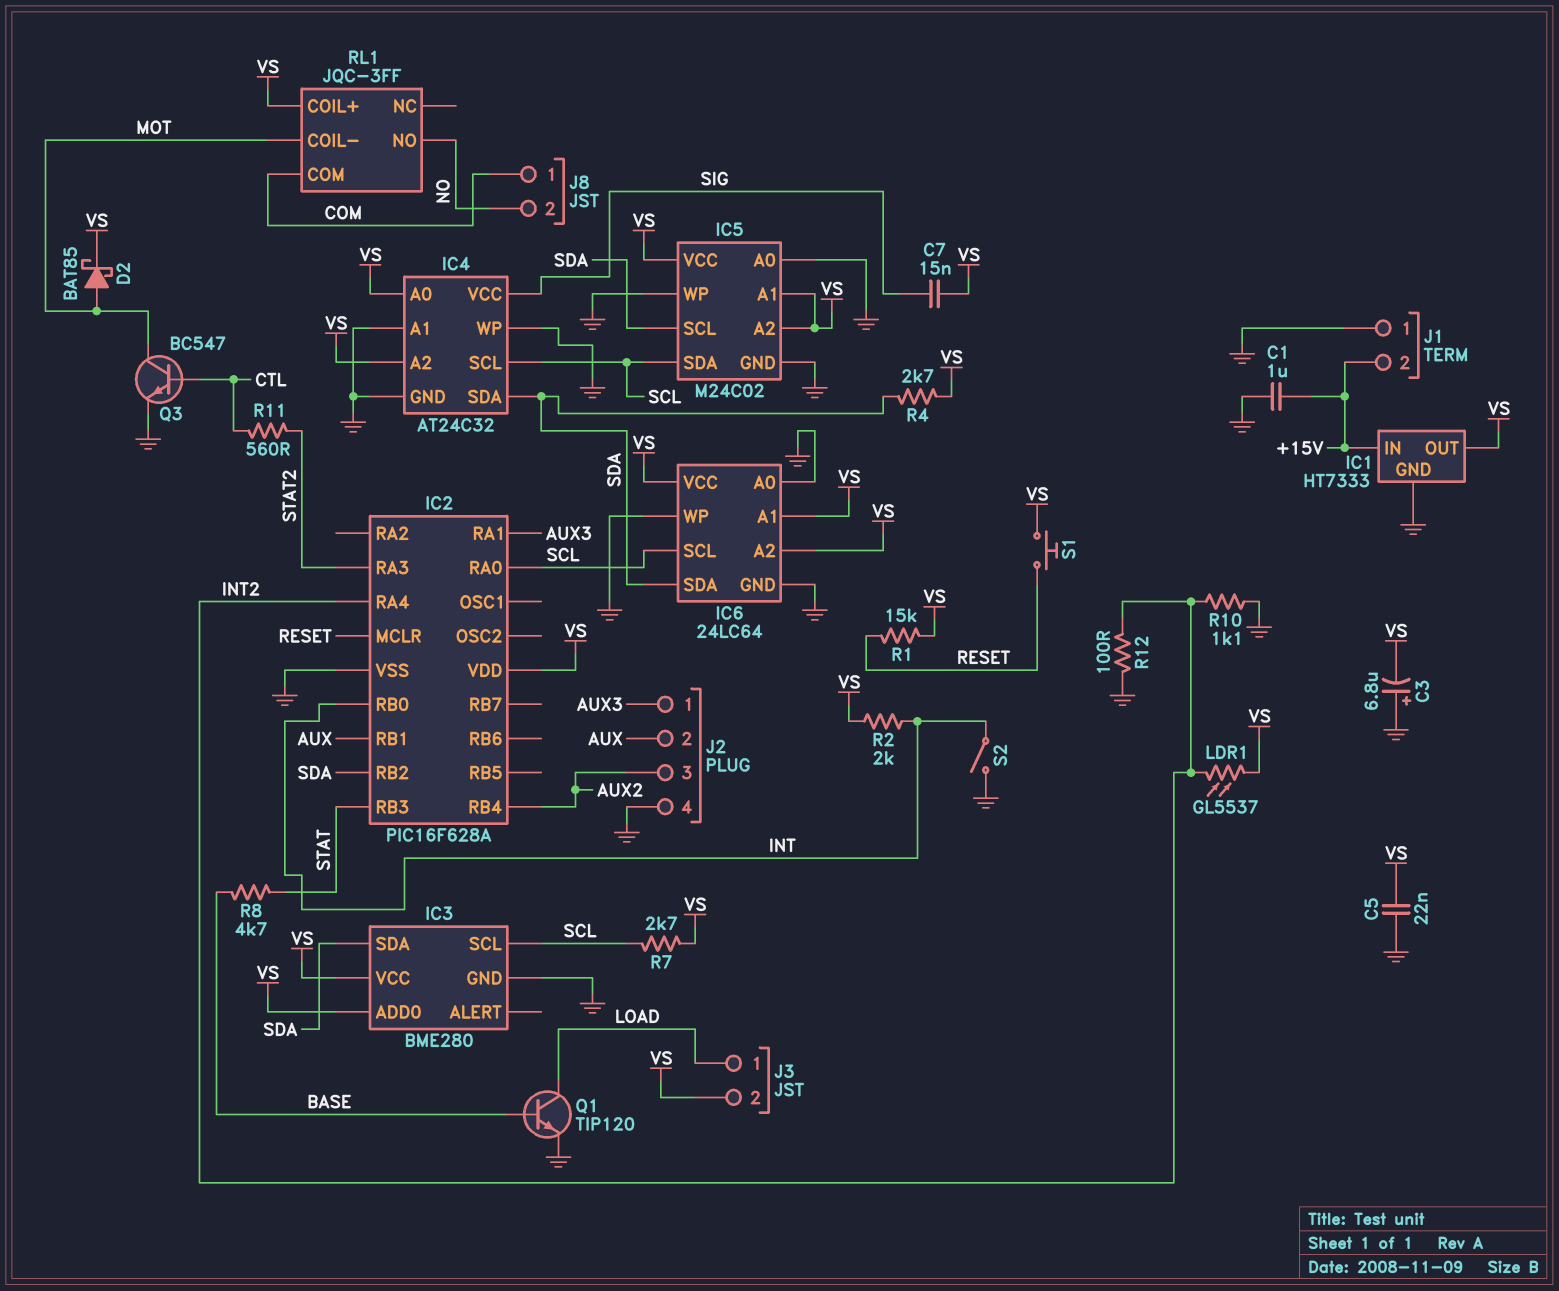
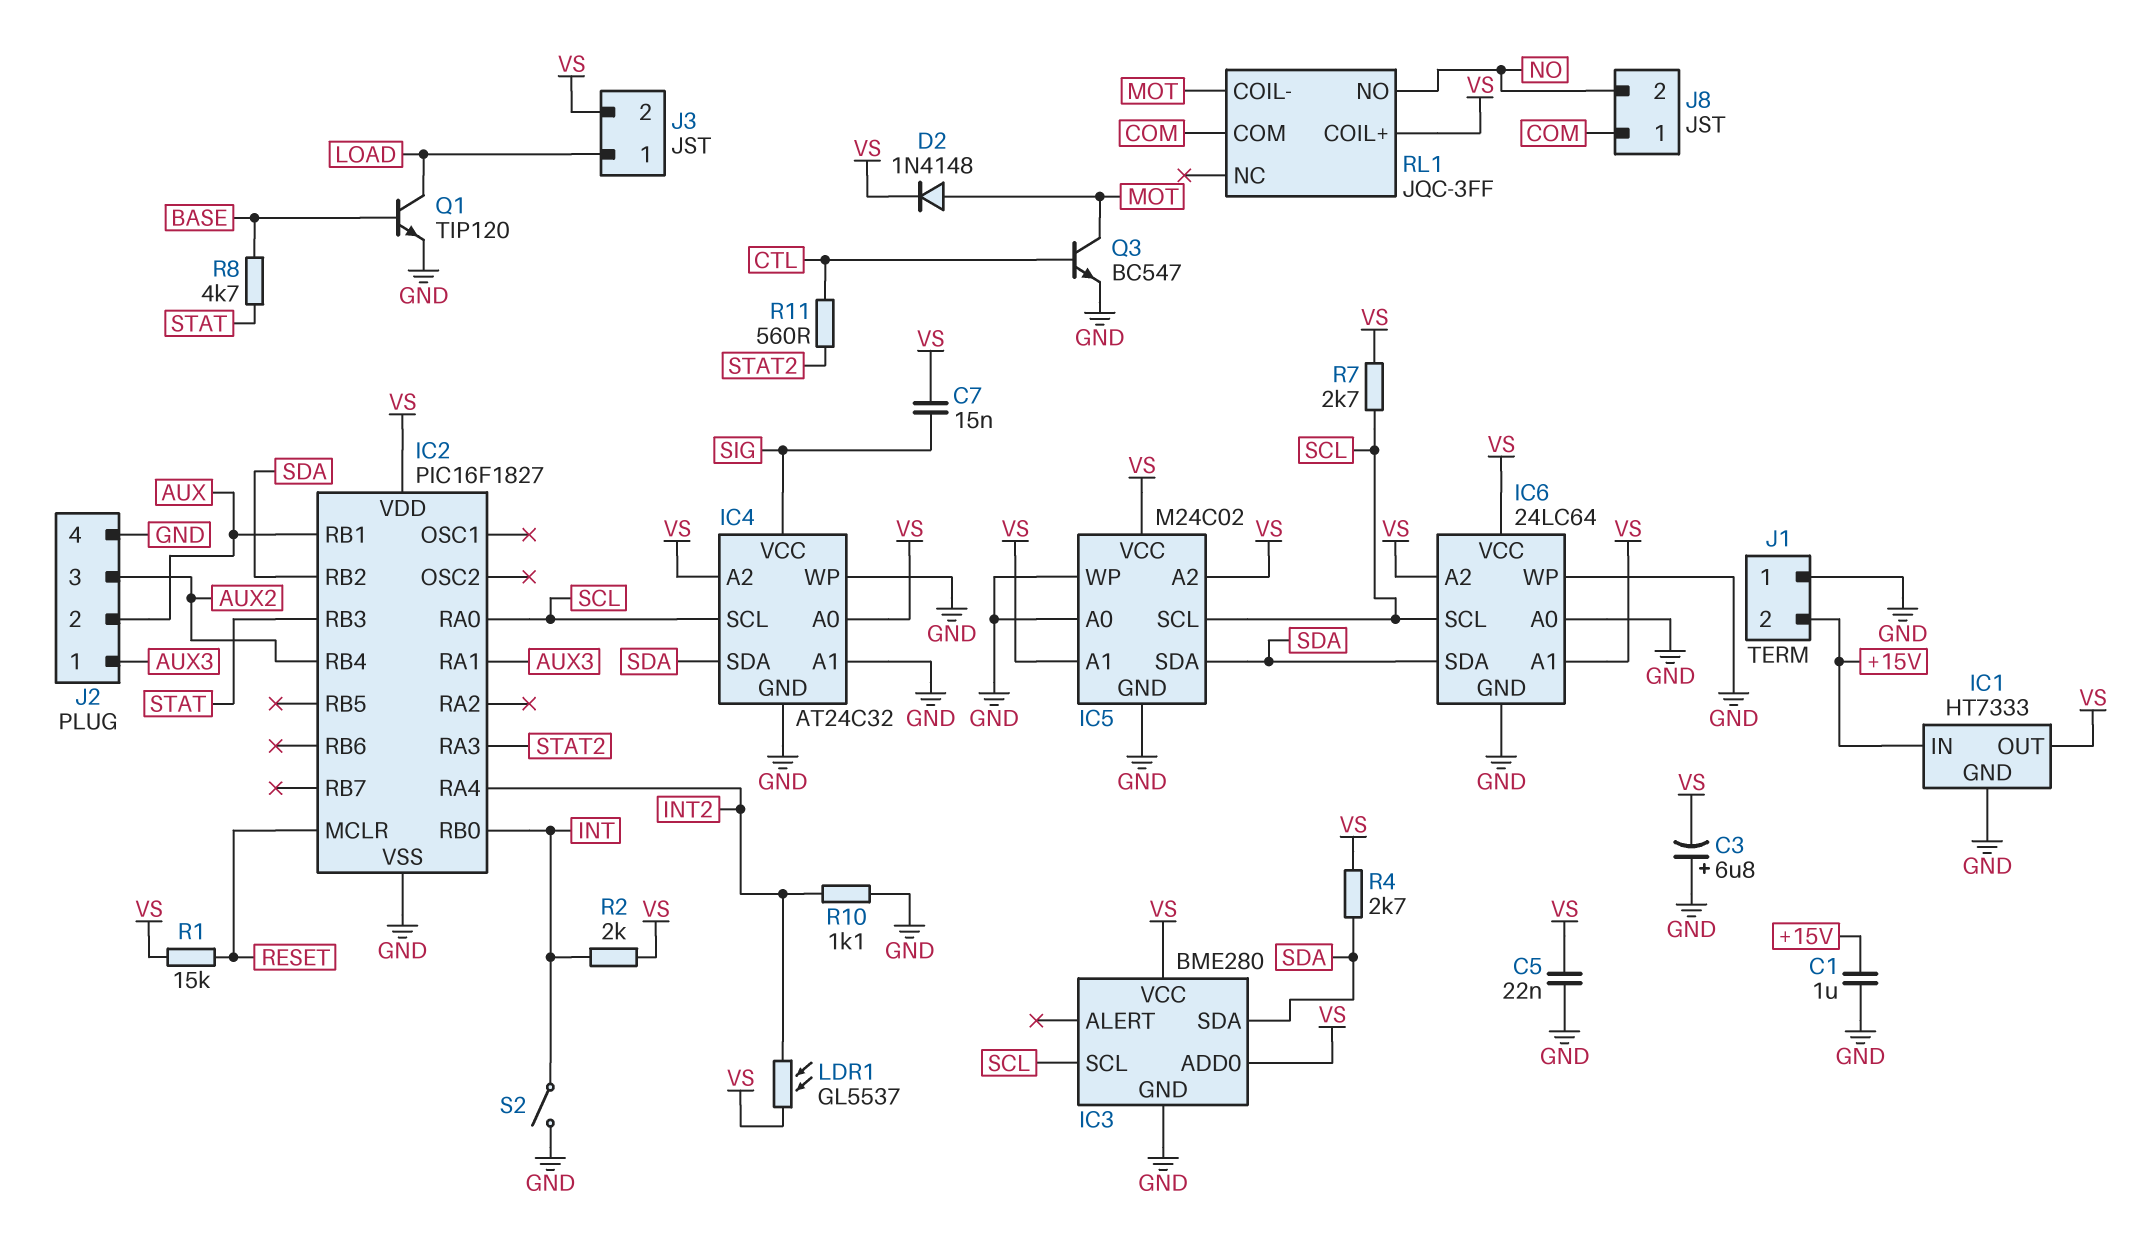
D2: schottky BAT85 (A MOT, K VS) -> diode 1N4148 (A MOT, K VS)
IC2: PIC16F628A -> PIC16F1827
IC5 pin SCL: SDA -> SCL
IC5 pin SDA: SCL -> SDA
R12: 100 (GND, INT2) -> none
S1: button (RESET, VS) -> none

